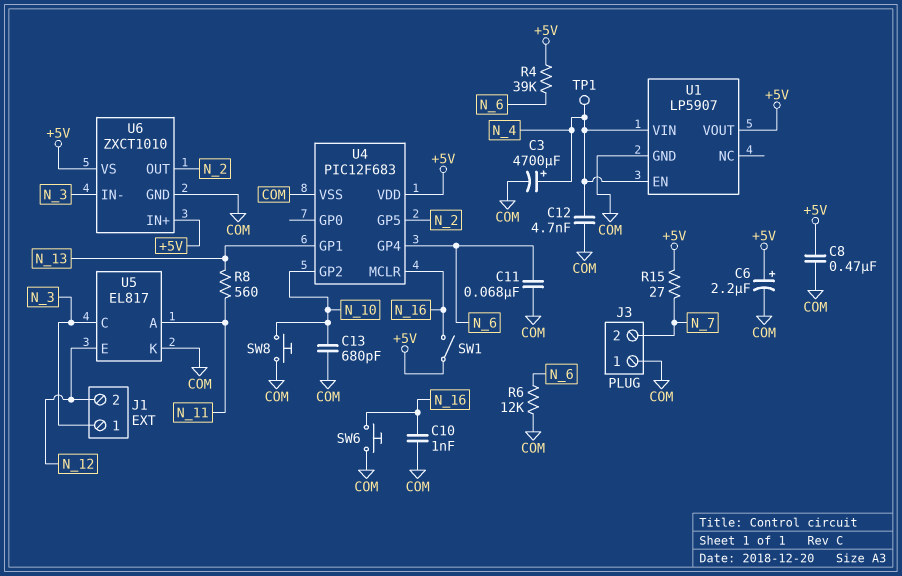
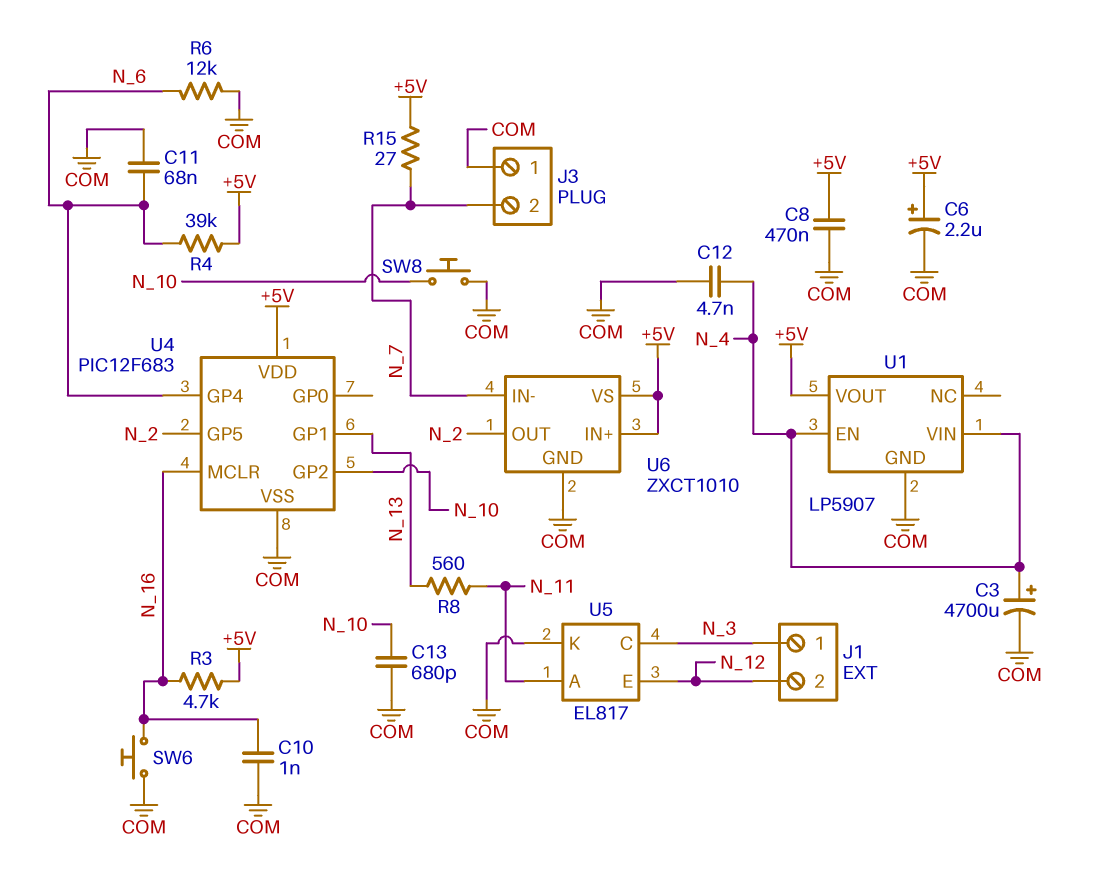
R3: none -> 4.7k (+5V, N_16)
SW1: switch (+5V, N_16) -> none
TP1: test point (N_4) -> none
U6 pin IN-: N_3 -> N_7

